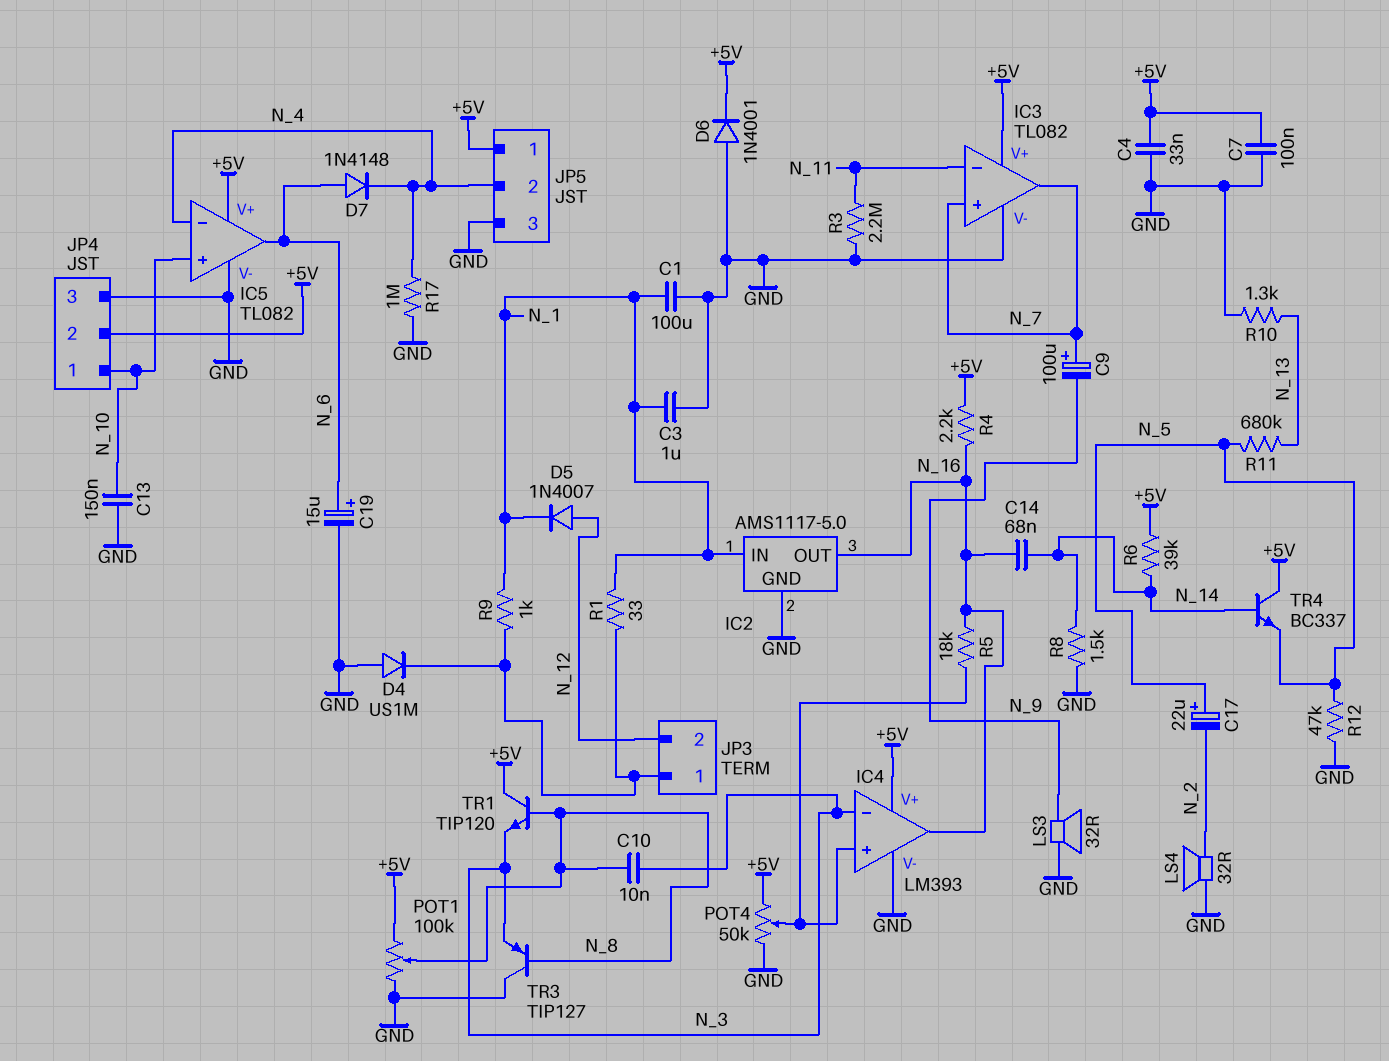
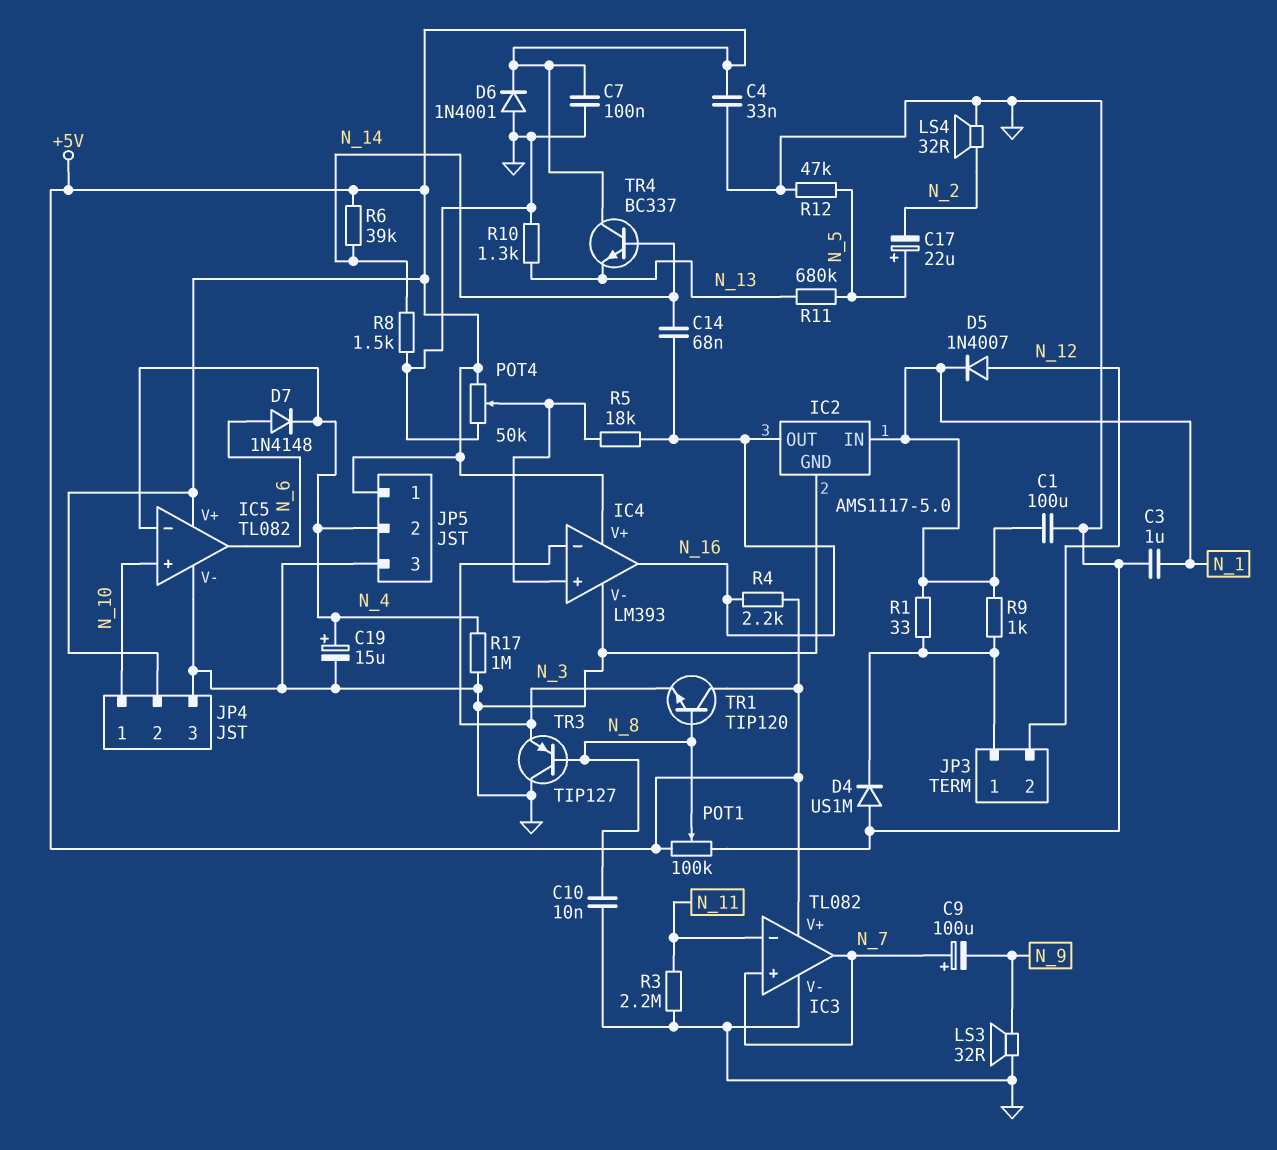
C10: 10nF (N_3, N_8) -> 10nF (GND, N_8)
C13: 150nF (GND, N_10) -> none
C19: 15uF (plus N_6, minus GND) -> 15uF (plus N_4, minus GND)
TR4: NPN BC337 (B N_14, C +5V, E N_5) -> NPN BC337 (B N_14, C +5V, E N_13)

